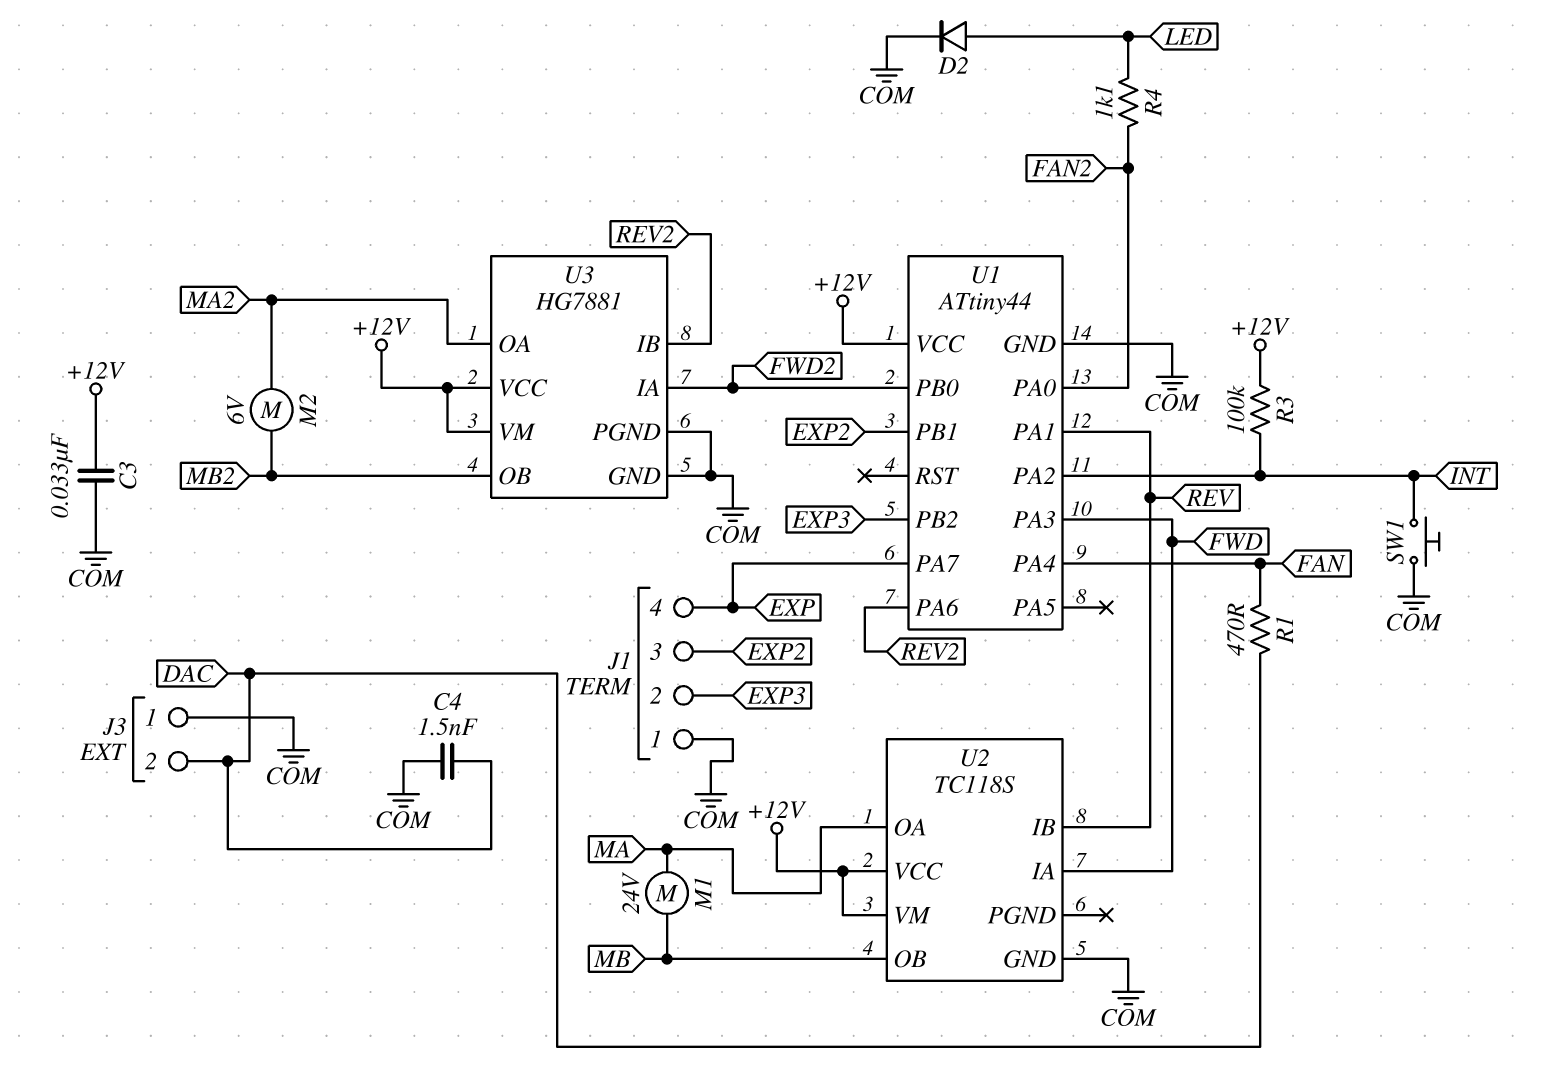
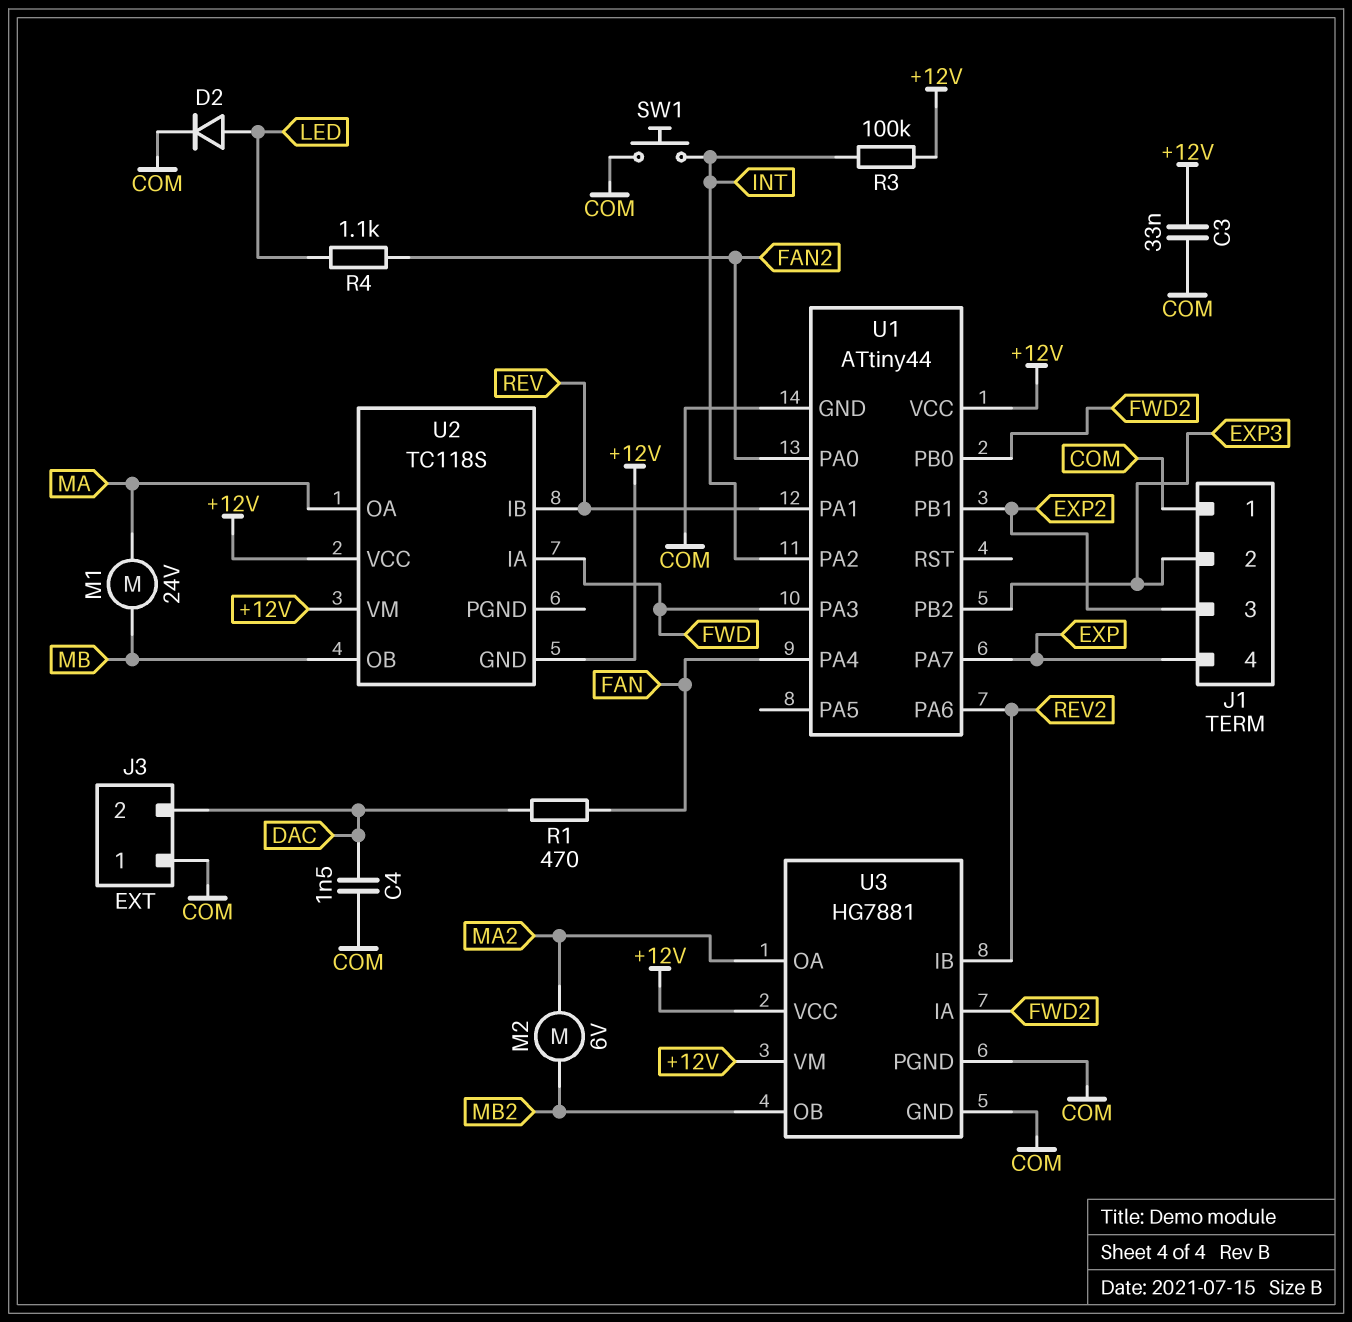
U2 pin GND: COM -> +12V

